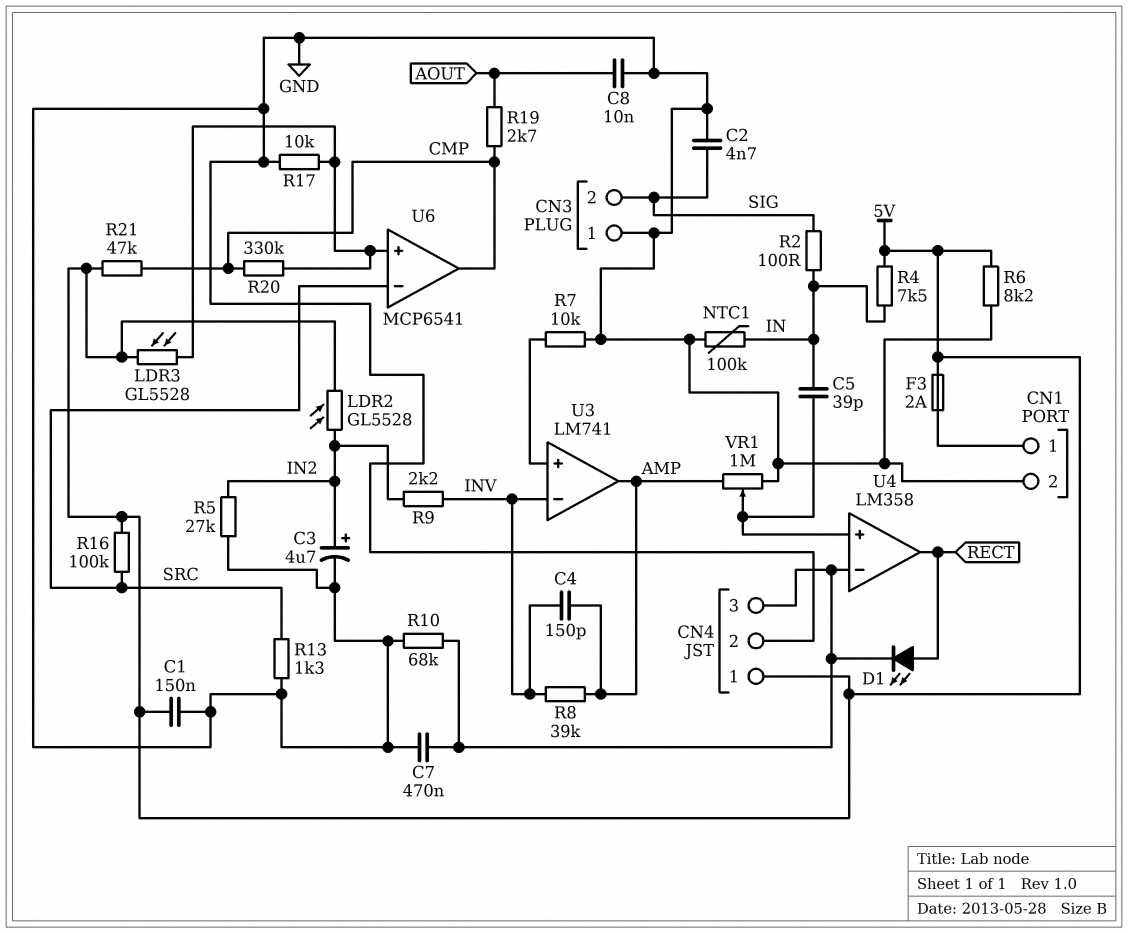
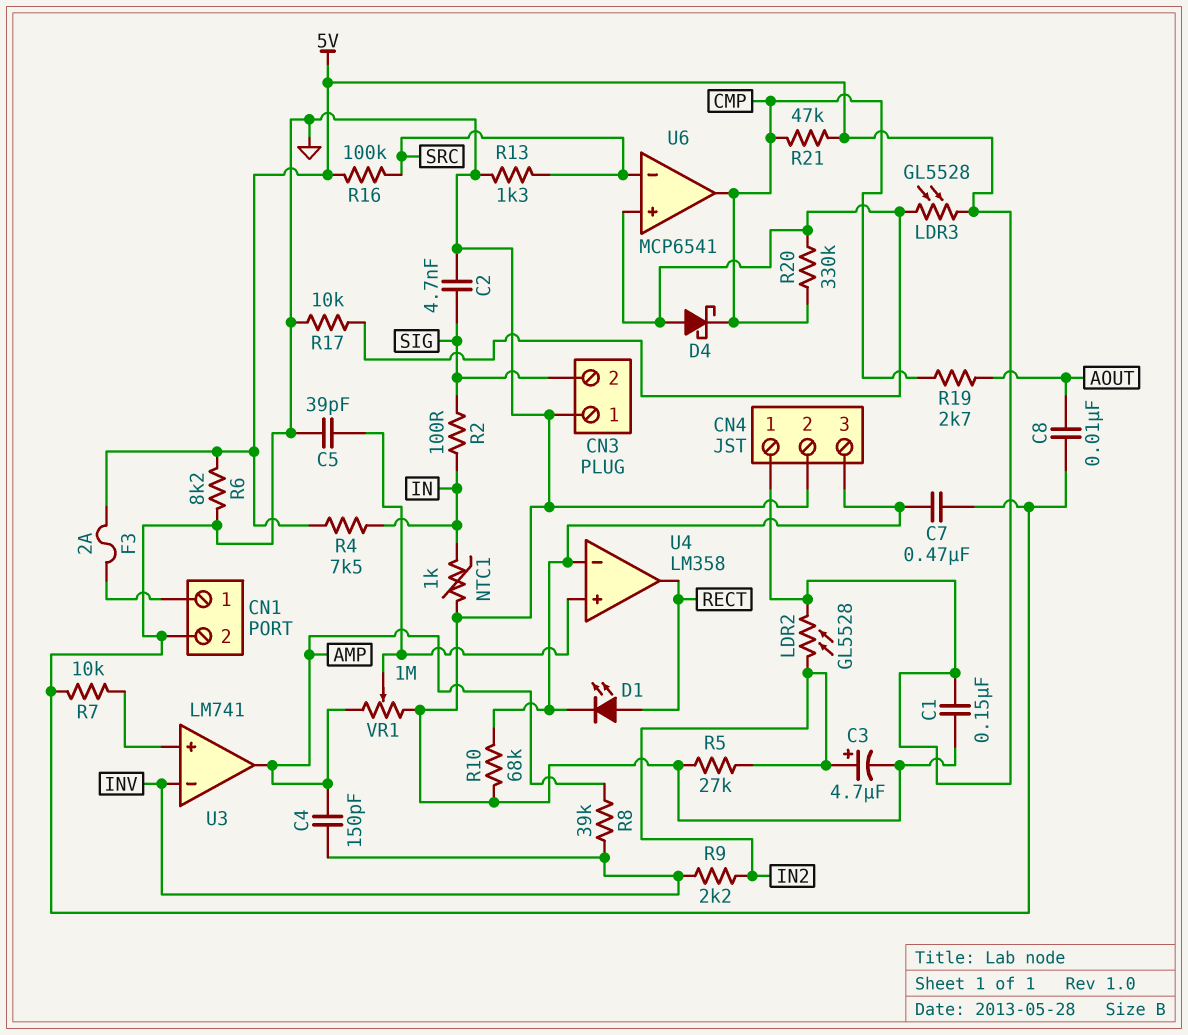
C5: 39pF (IN, U4/in+) -> 39pF (GND, U4/in+)
D4: none -> schottky (A U6/in+, K CMP)
NTC1: 100k (GND, IN) -> 1k (GND, IN)

